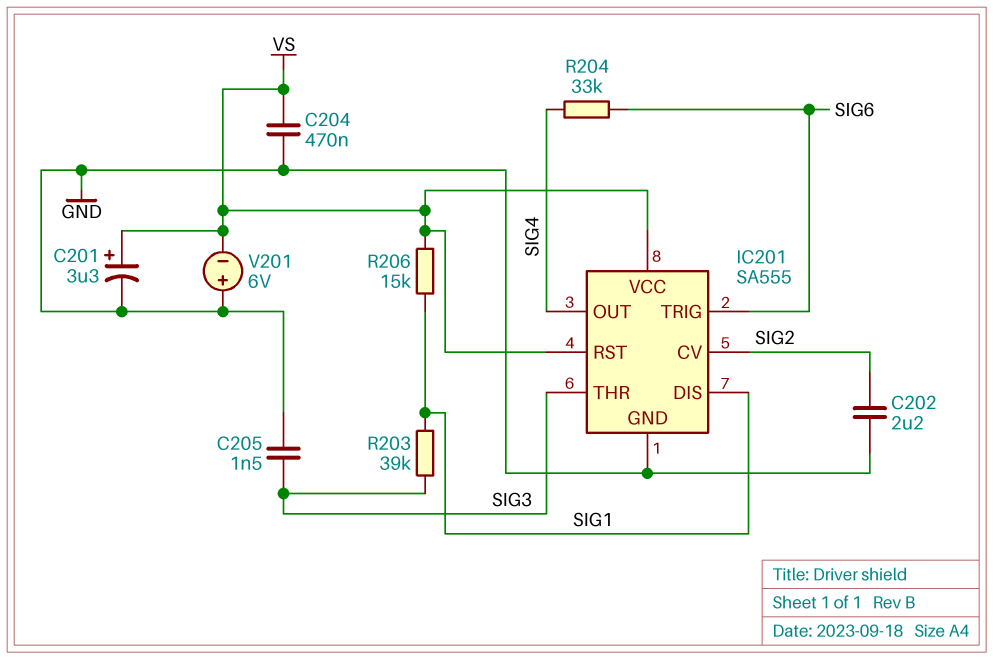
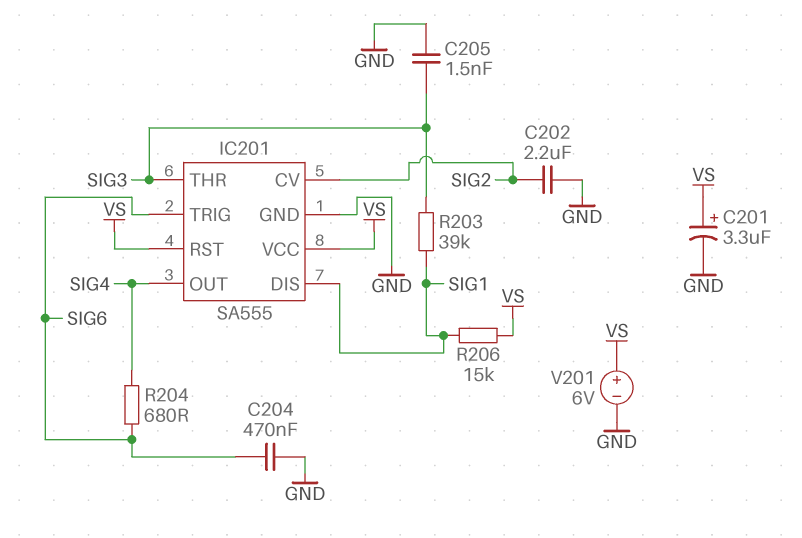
C204: 470nF (GND, VS) -> 470nF (GND, SIG6)
R204: 33k (SIG4, SIG6) -> 680 (SIG4, SIG6)
V201: 6V (plus GND, minus VS) -> 6V (plus VS, minus GND)

